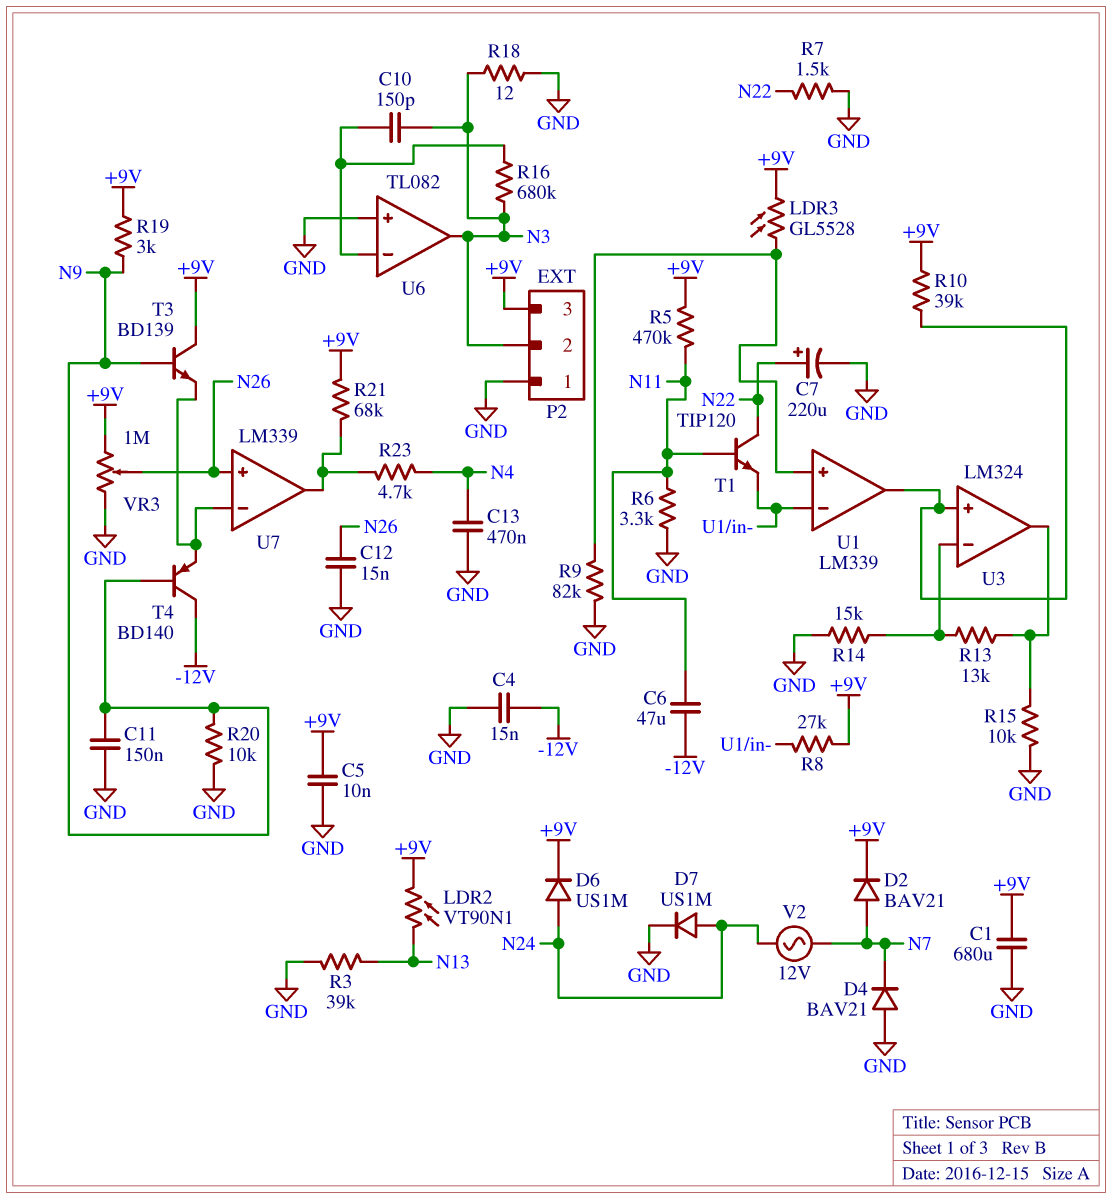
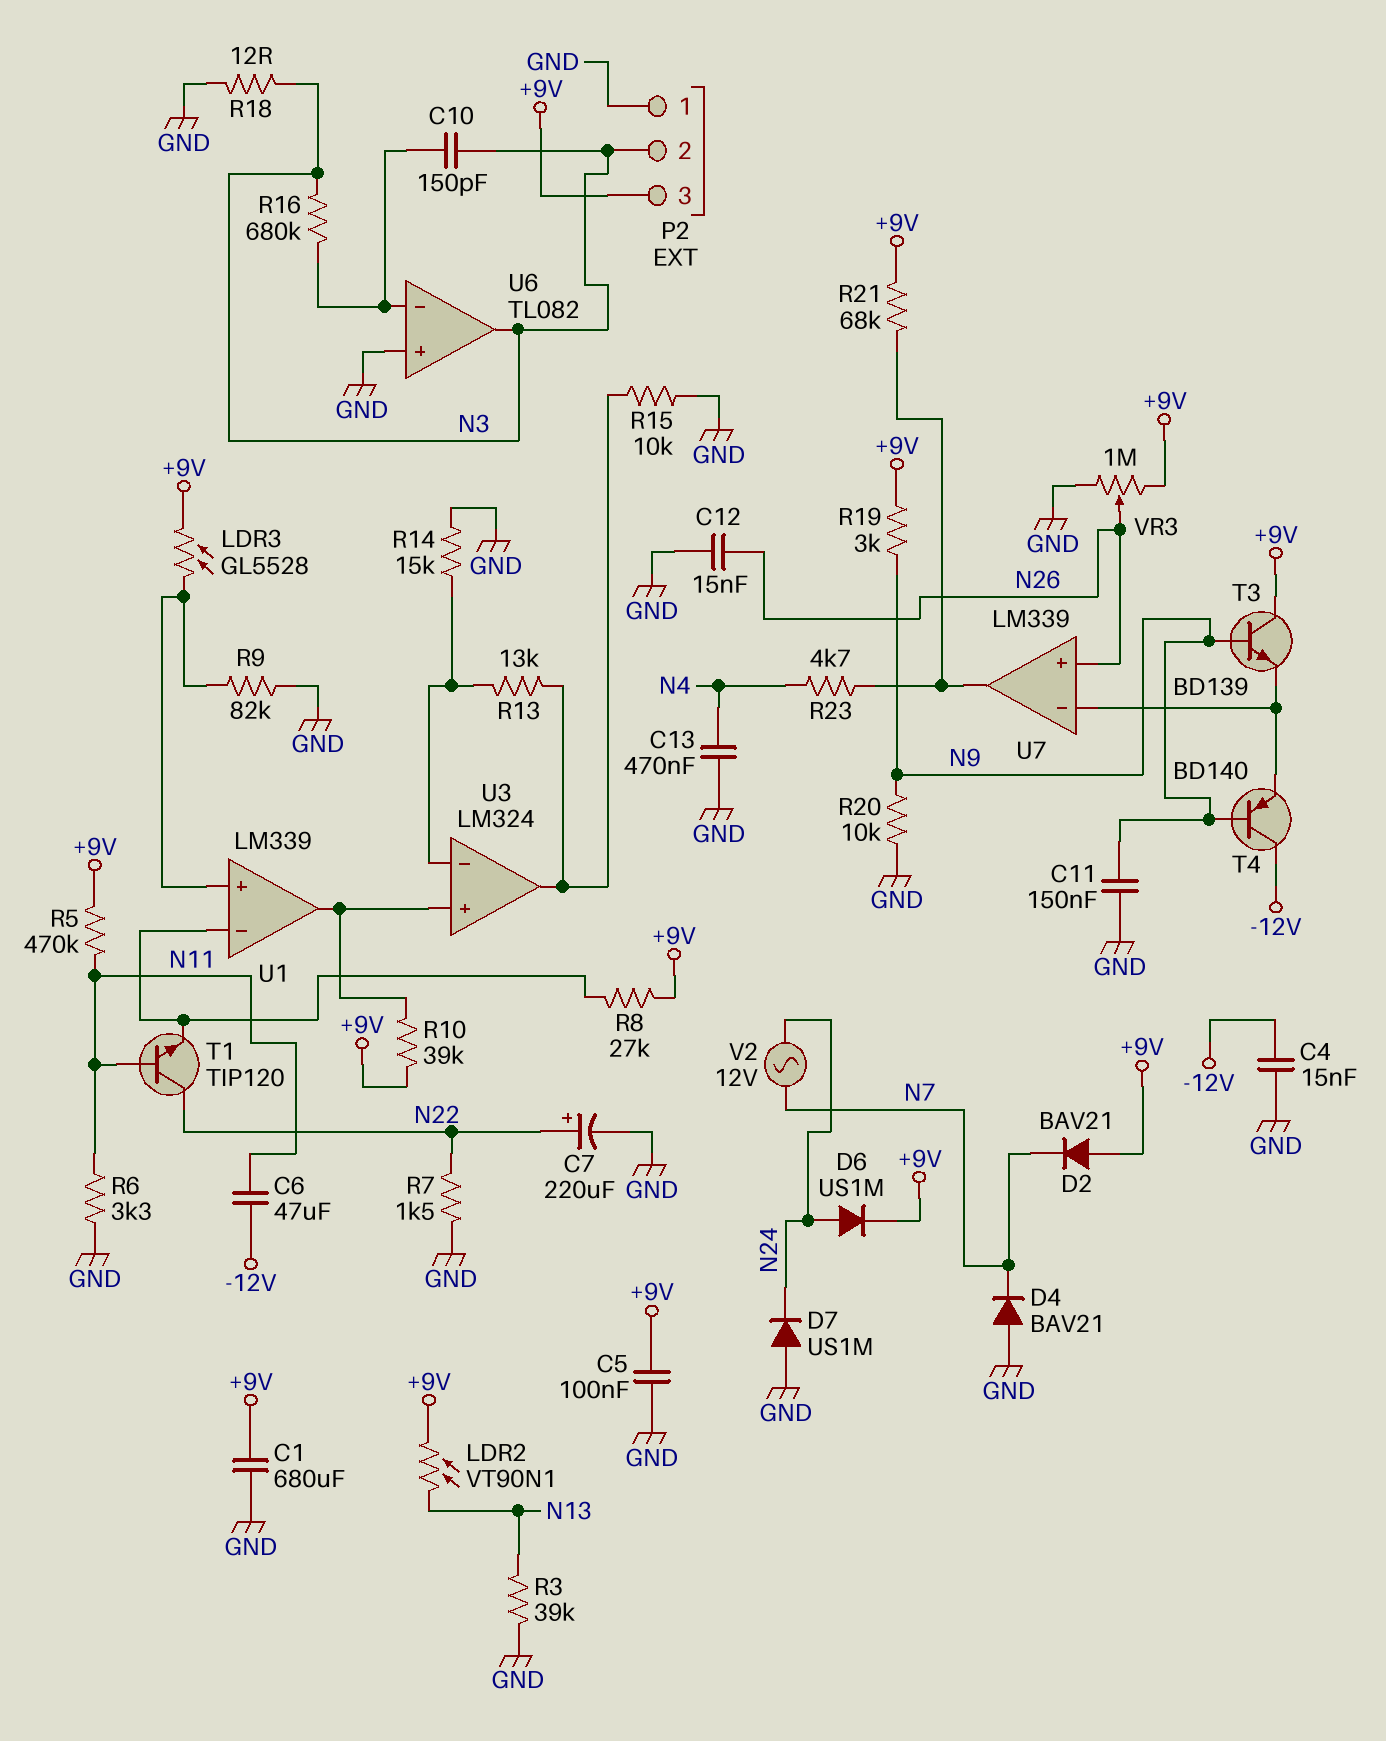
C5: 10nF (+9V, GND) -> 100nF (+9V, GND)
D2: diode BAV21 (A N7, K +9V) -> diode BAV21 (A +9V, K N7)
D7: diode US1M (A N24, K GND) -> diode US1M (A GND, K N24)

